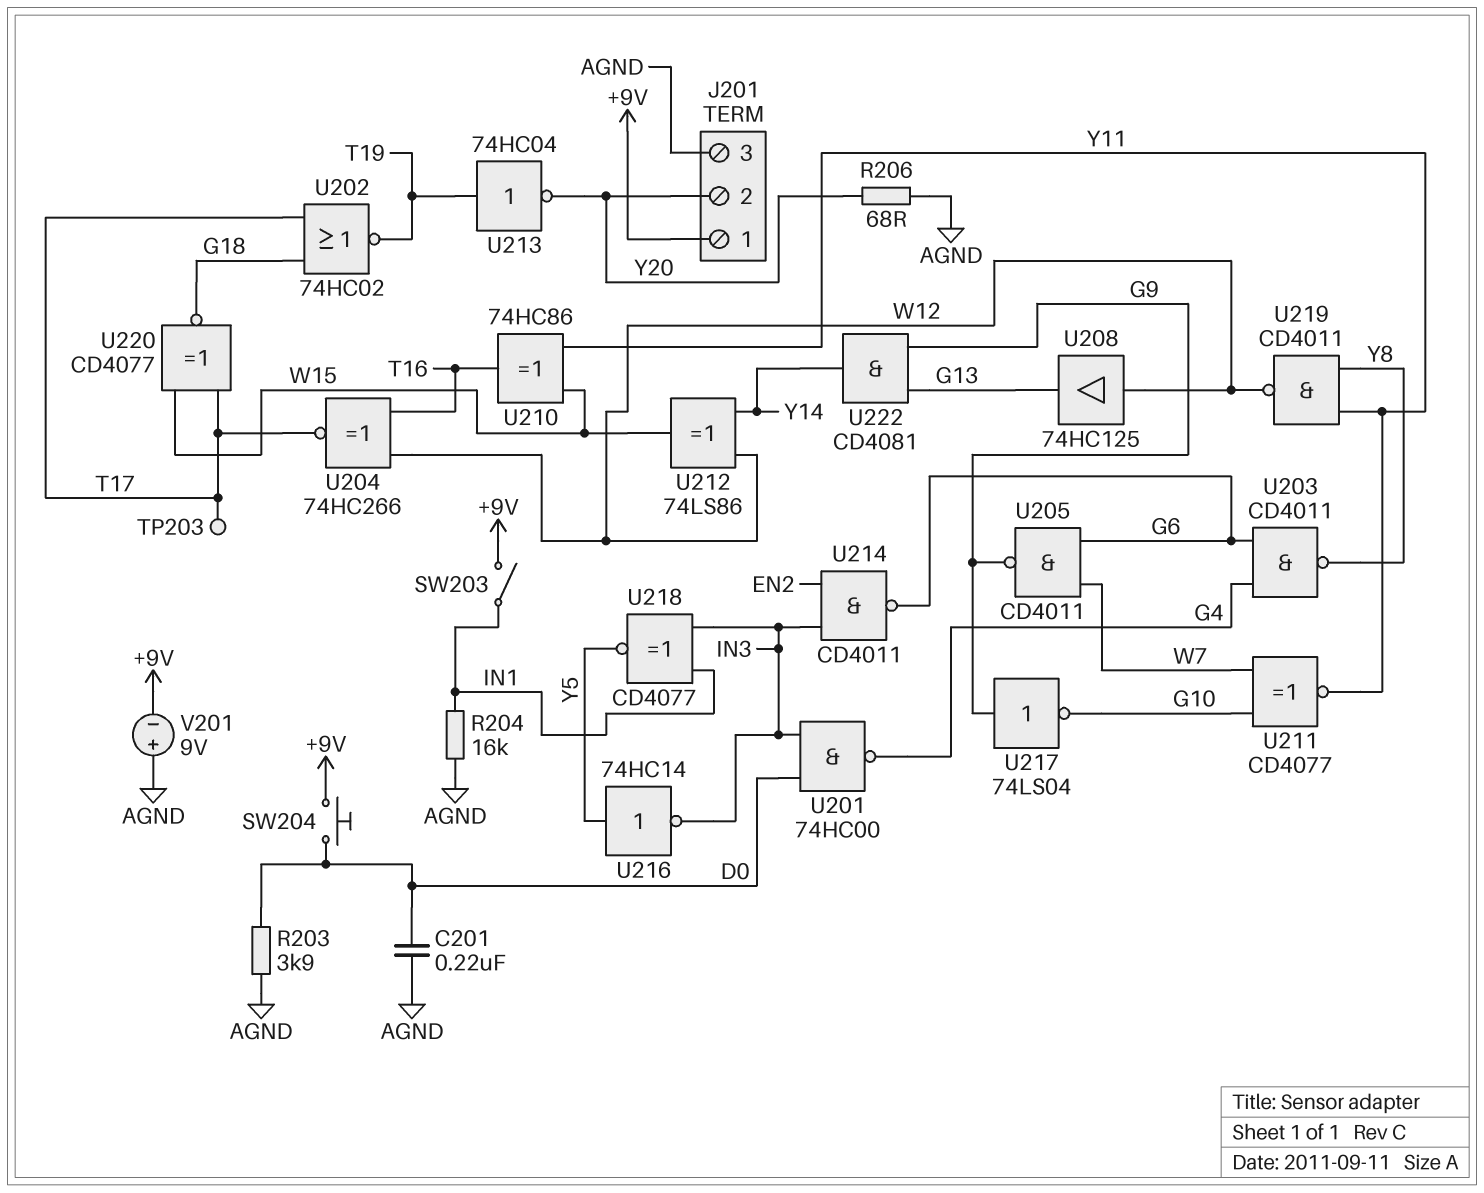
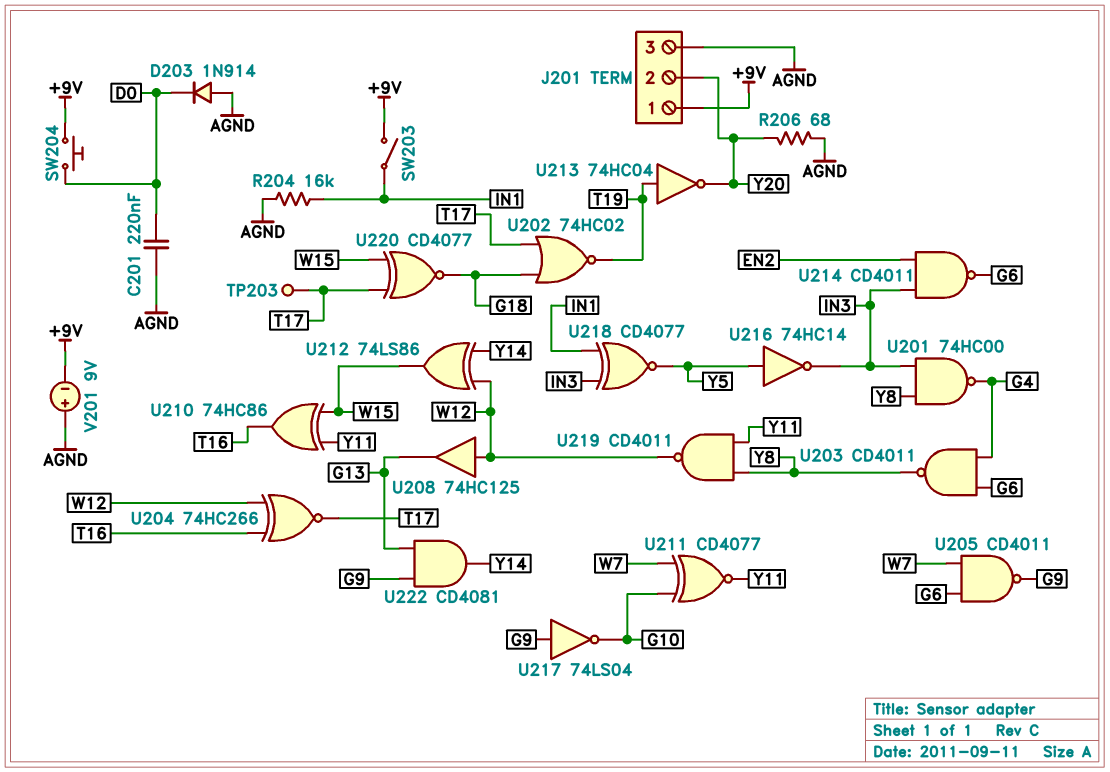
D203: none -> diode 1N914 (A AGND, K D0)
R203: 3.9k (AGND, D0) -> none
U201: NAND 74HC00 (in D0, in IN3, out G4) -> NAND 74HC00 (in IN3, in Y8, out G4)

